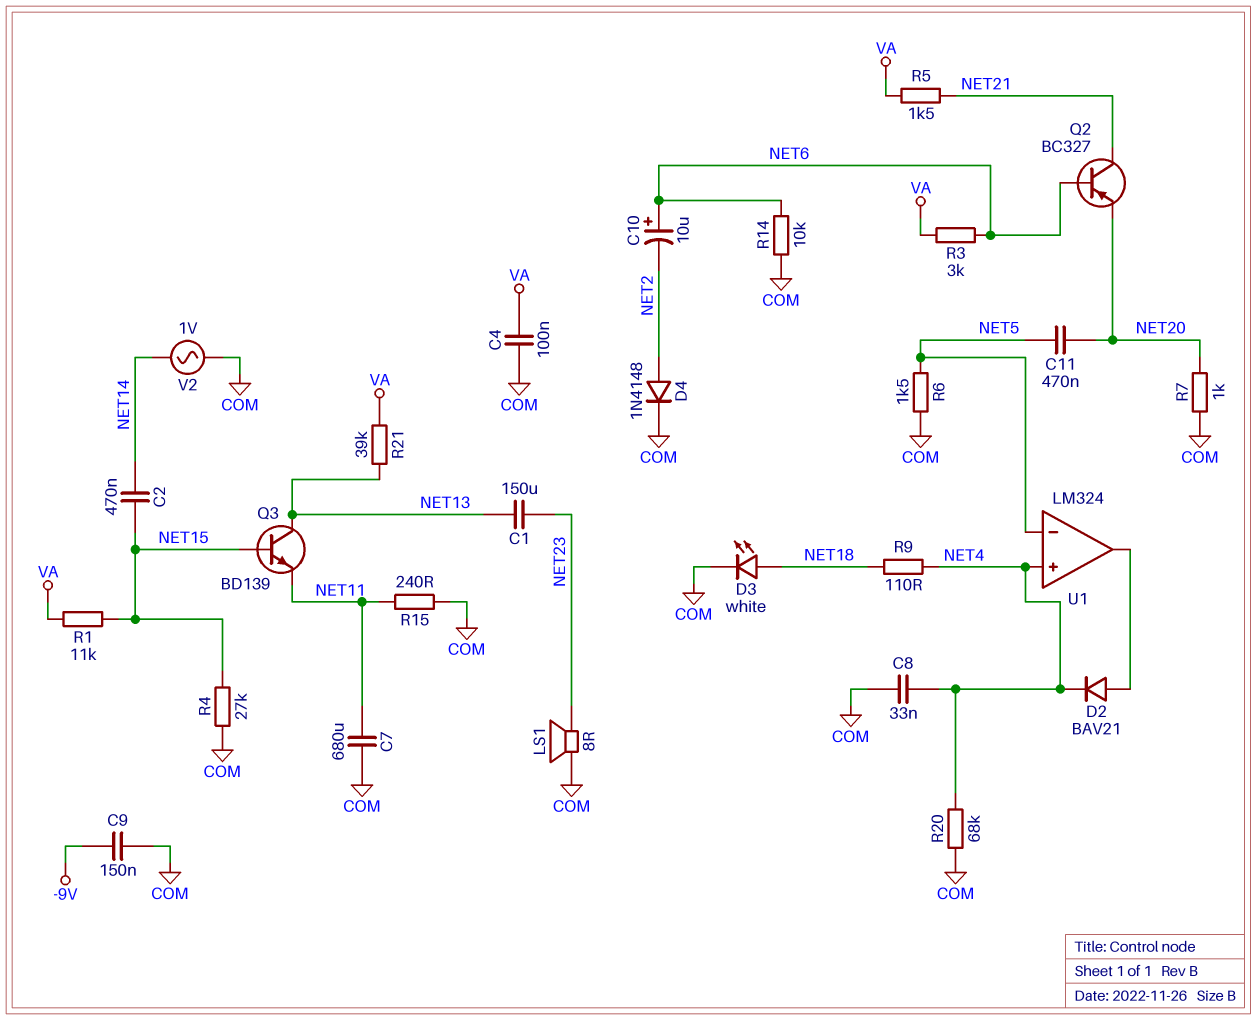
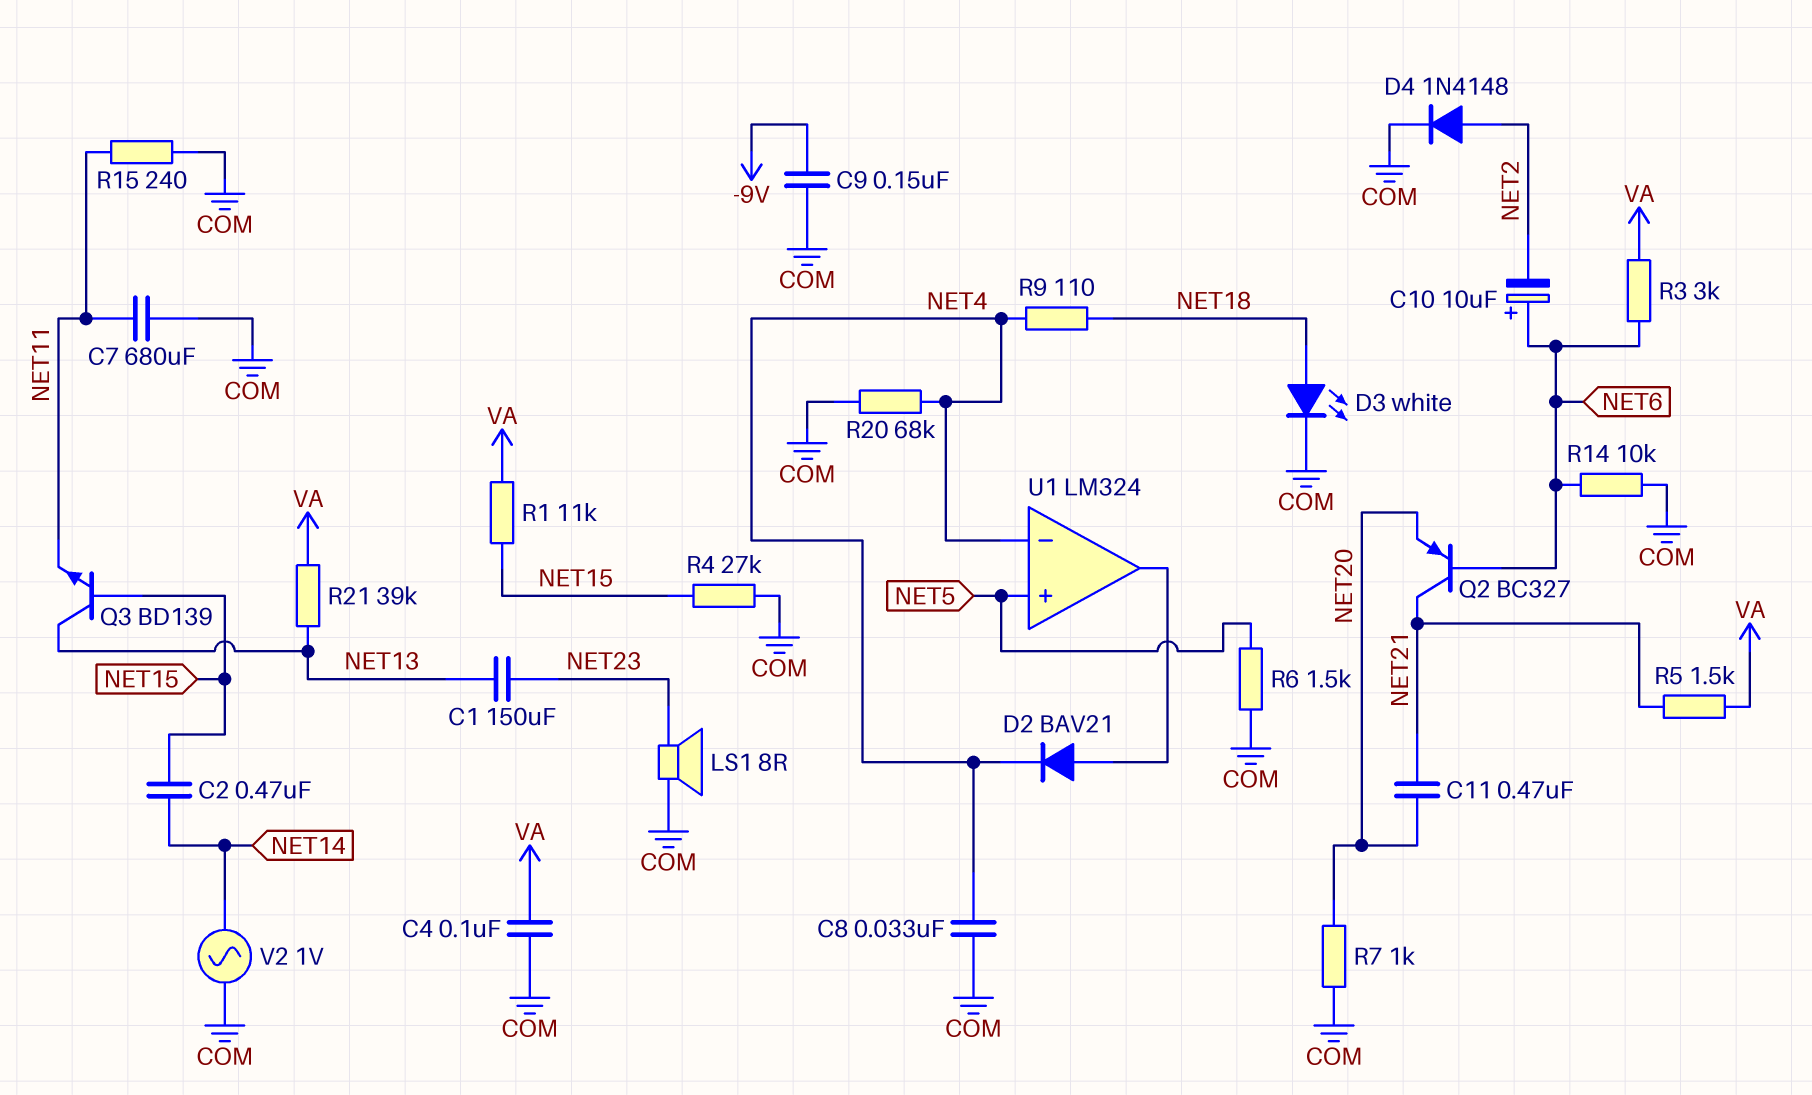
C11: 470nF (NET5, NET20) -> 470nF (NET20, NET21)
U1 pin in+: NET4 -> NET5
U1 pin in-: NET5 -> NET4

